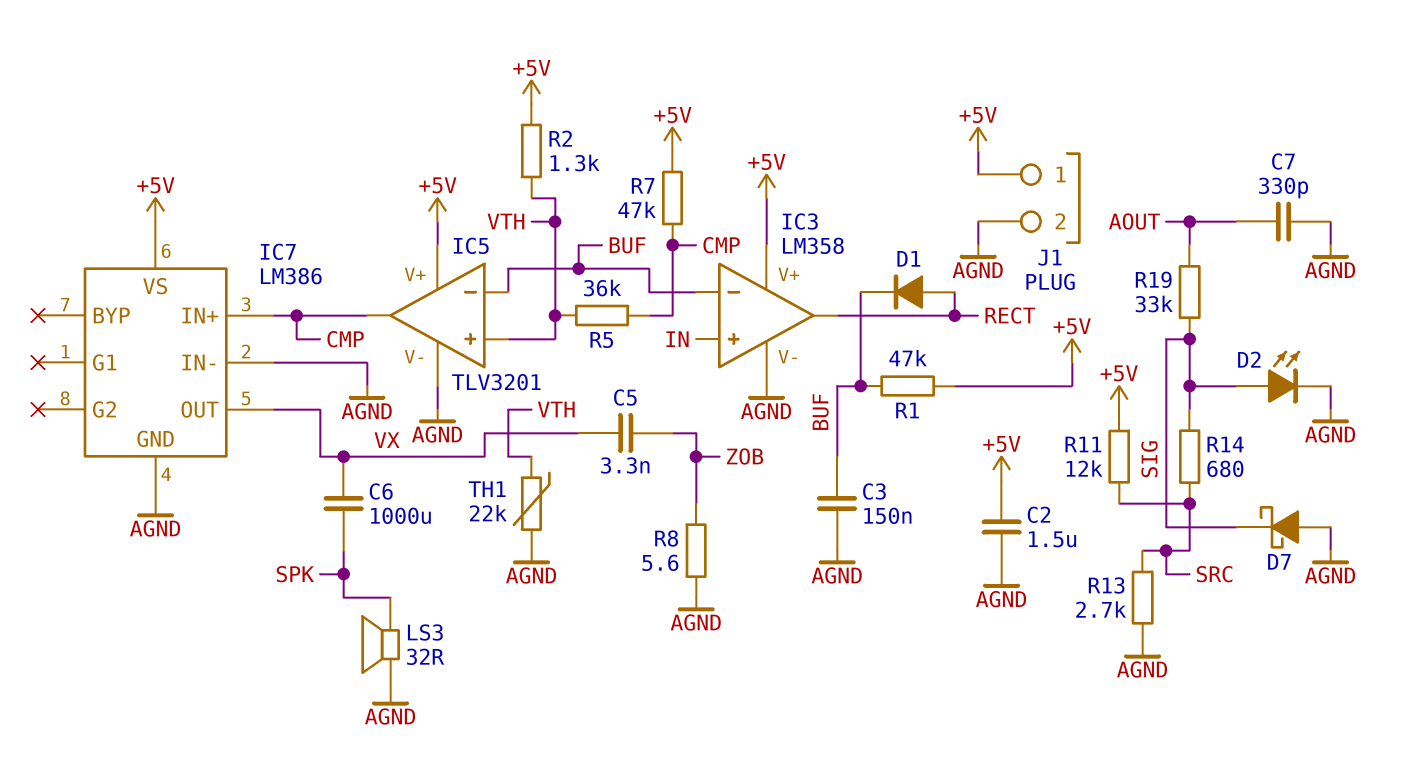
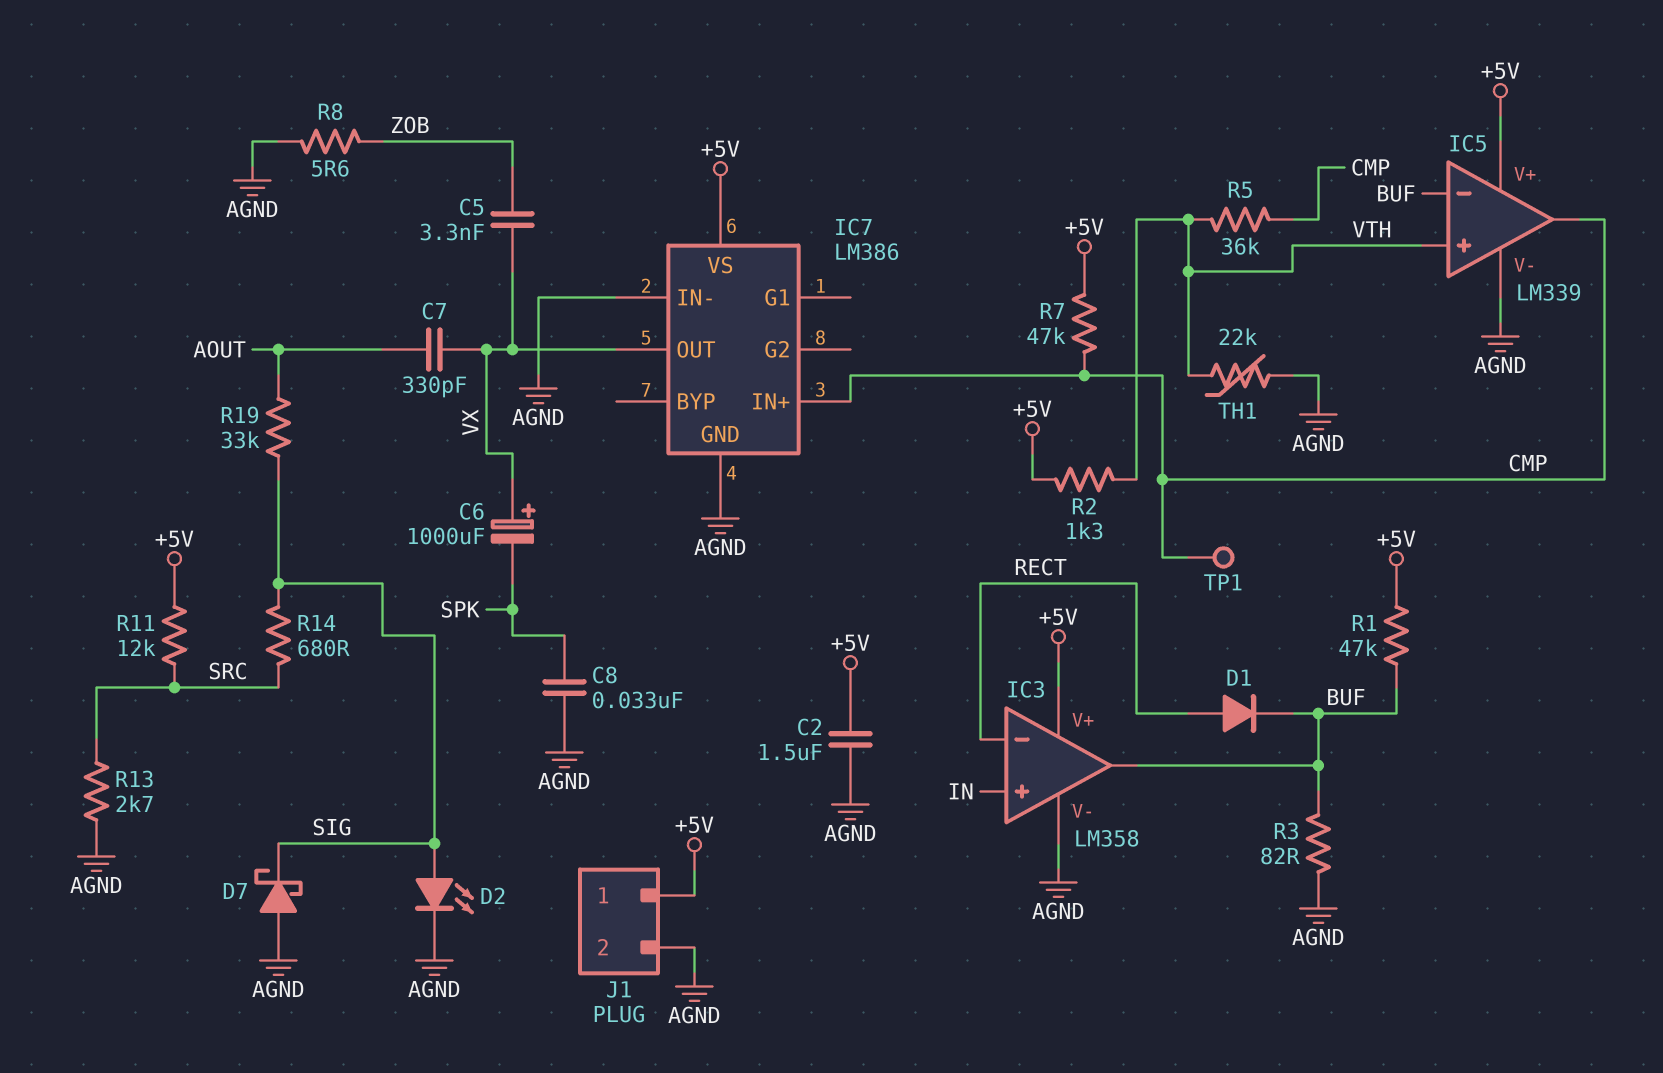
C3: 150nF (AGND, BUF) -> none
C6: 1000uF (SPK, VX) -> 1000uF (plus VX, minus SPK)
C7: 330pF (AGND, AOUT) -> 330pF (AOUT, VX)
C8: none -> 33nF (AGND, SPK)
IC3 pin in-: BUF -> RECT
IC3 pin out: RECT -> BUF
IC5: TLV3201 -> LM339
LS3: speaker 32R (AGND, SPK) -> none
R3: none -> 82 (AGND, BUF)
TP1: none -> test point (CMP)

